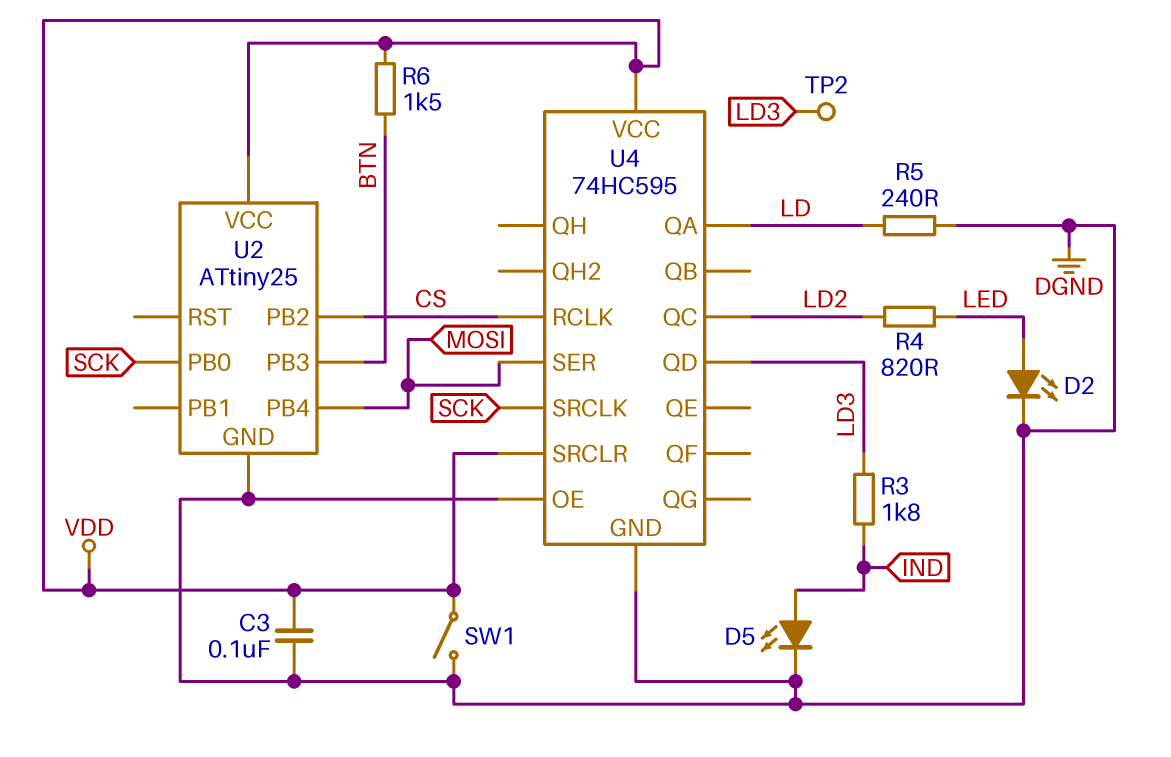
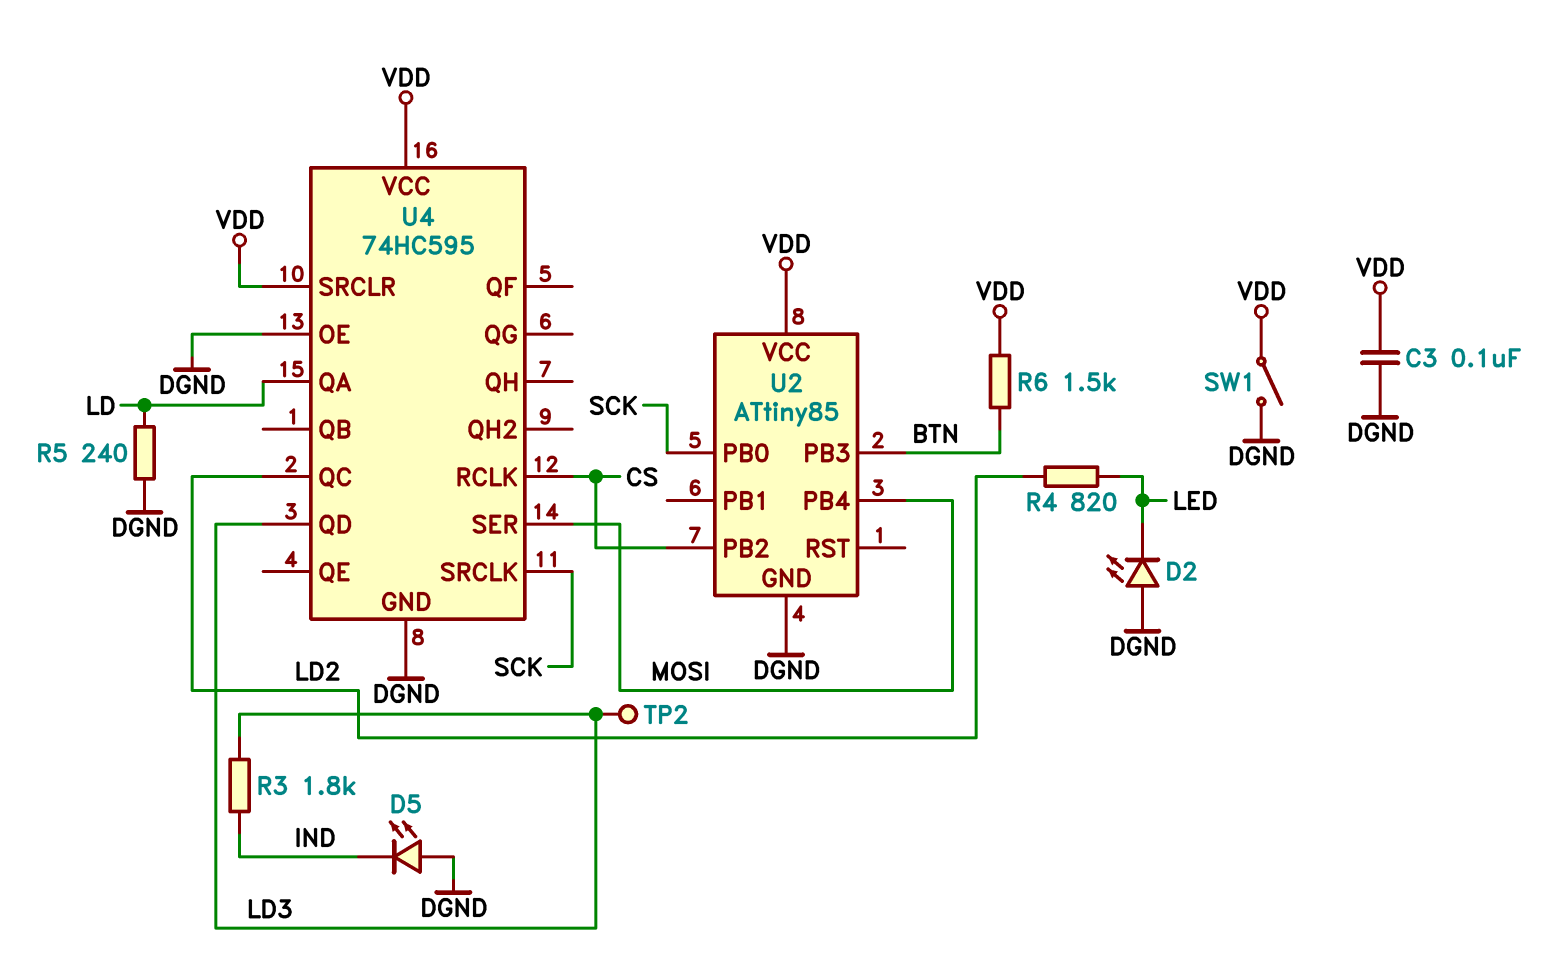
D2: LED (A LED, K DGND) -> LED (A DGND, K LED)
D5: LED (A IND, K DGND) -> LED (A DGND, K IND)
U2: ATtiny25 -> ATtiny85

